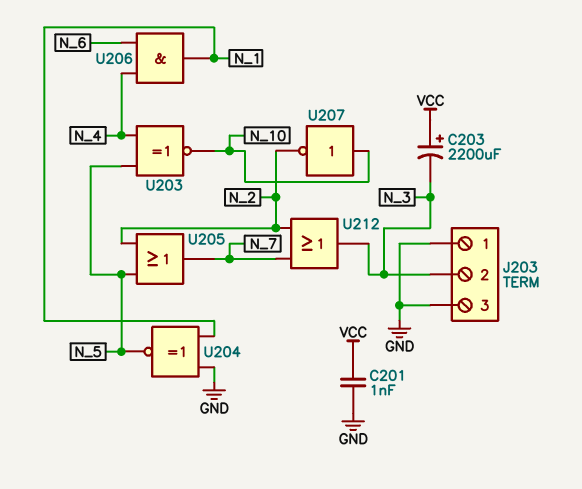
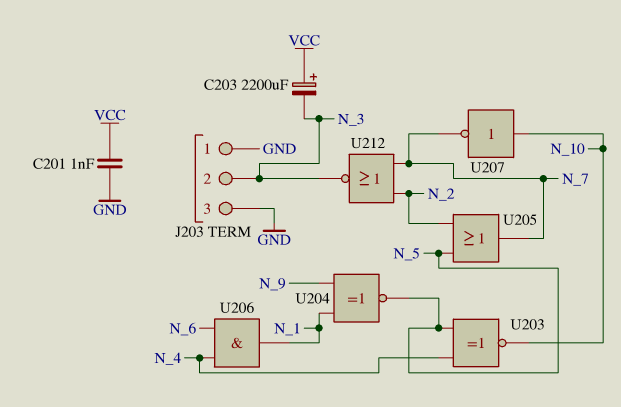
U204: XNOR (in GND, in N_1, out N_5) -> XNOR (in N_1, in N_9, out N_5)
U207: NOT (in N_10, out N_2) -> NOT (in N_10, out N_7)
U212: OR (in N_2, in N_7, out N_3) -> NOR (in N_2, in N_7, out N_3)

